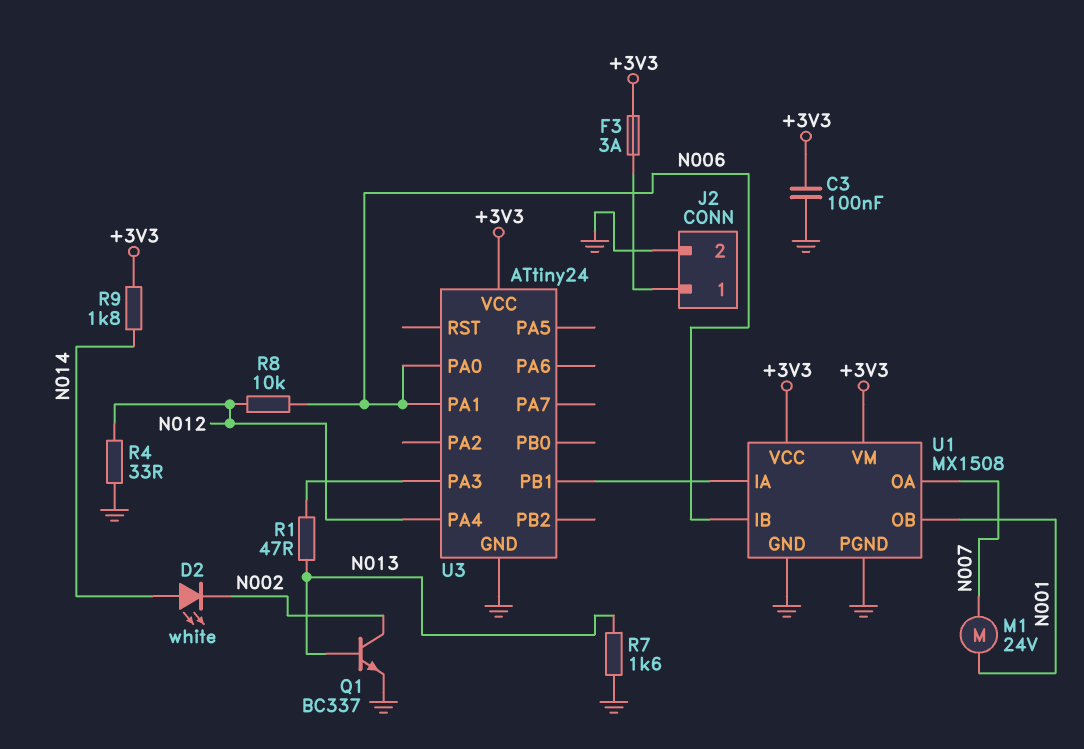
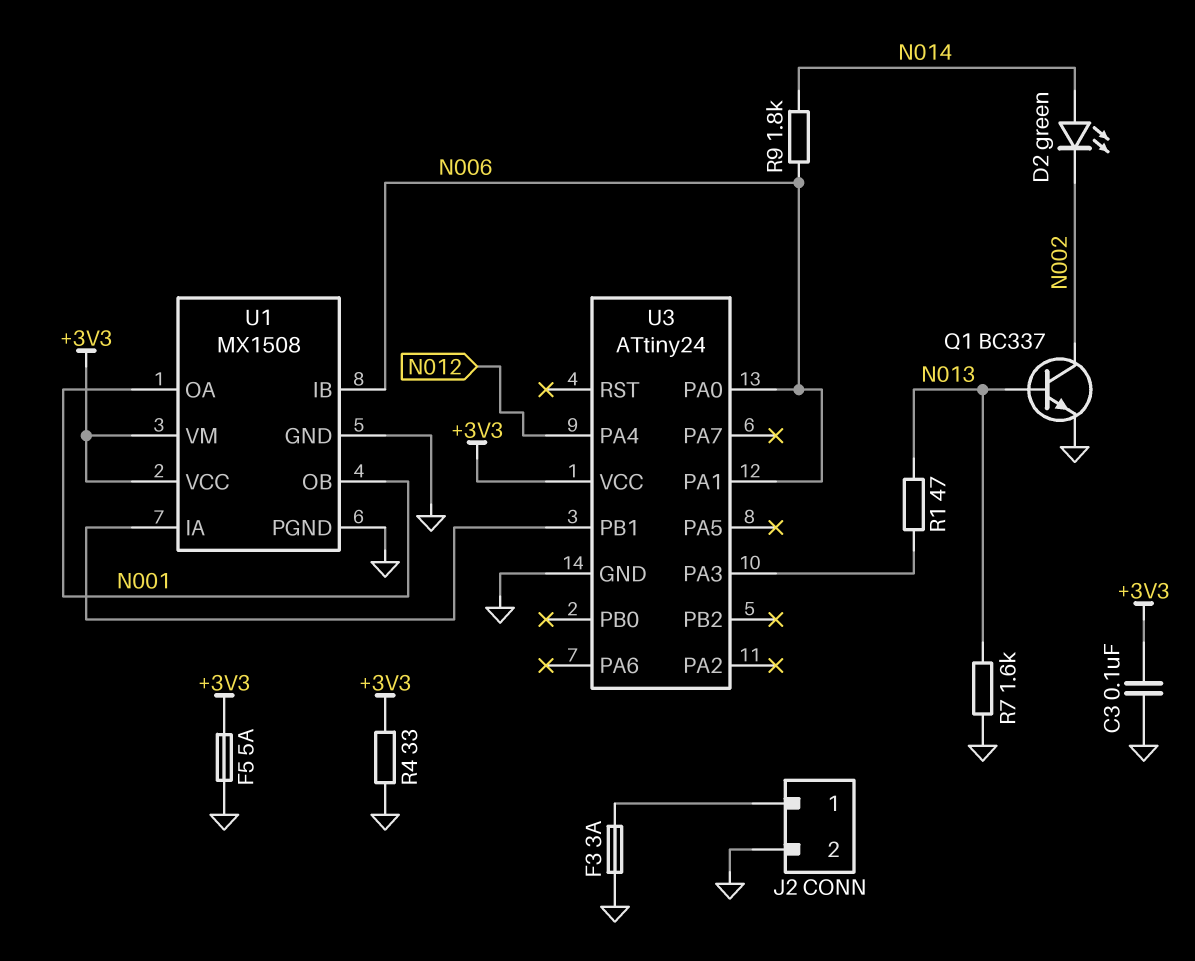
D2: LED white (A N014, K N002) -> LED green (A N014, K N002)
F3: 3A (+3V3, J2/1) -> 3A (GND, J2/1)
F5: none -> 5A (+3V3, GND)
M1: motor 24V (N001, N007) -> none
R4: 33 (GND, N012) -> 33 (+3V3, GND)
R8: 10k (N006, N012) -> none
R9: 1.8k (+3V3, N014) -> 1.8k (N006, N014)
U1 pin OA: N007 -> N001

